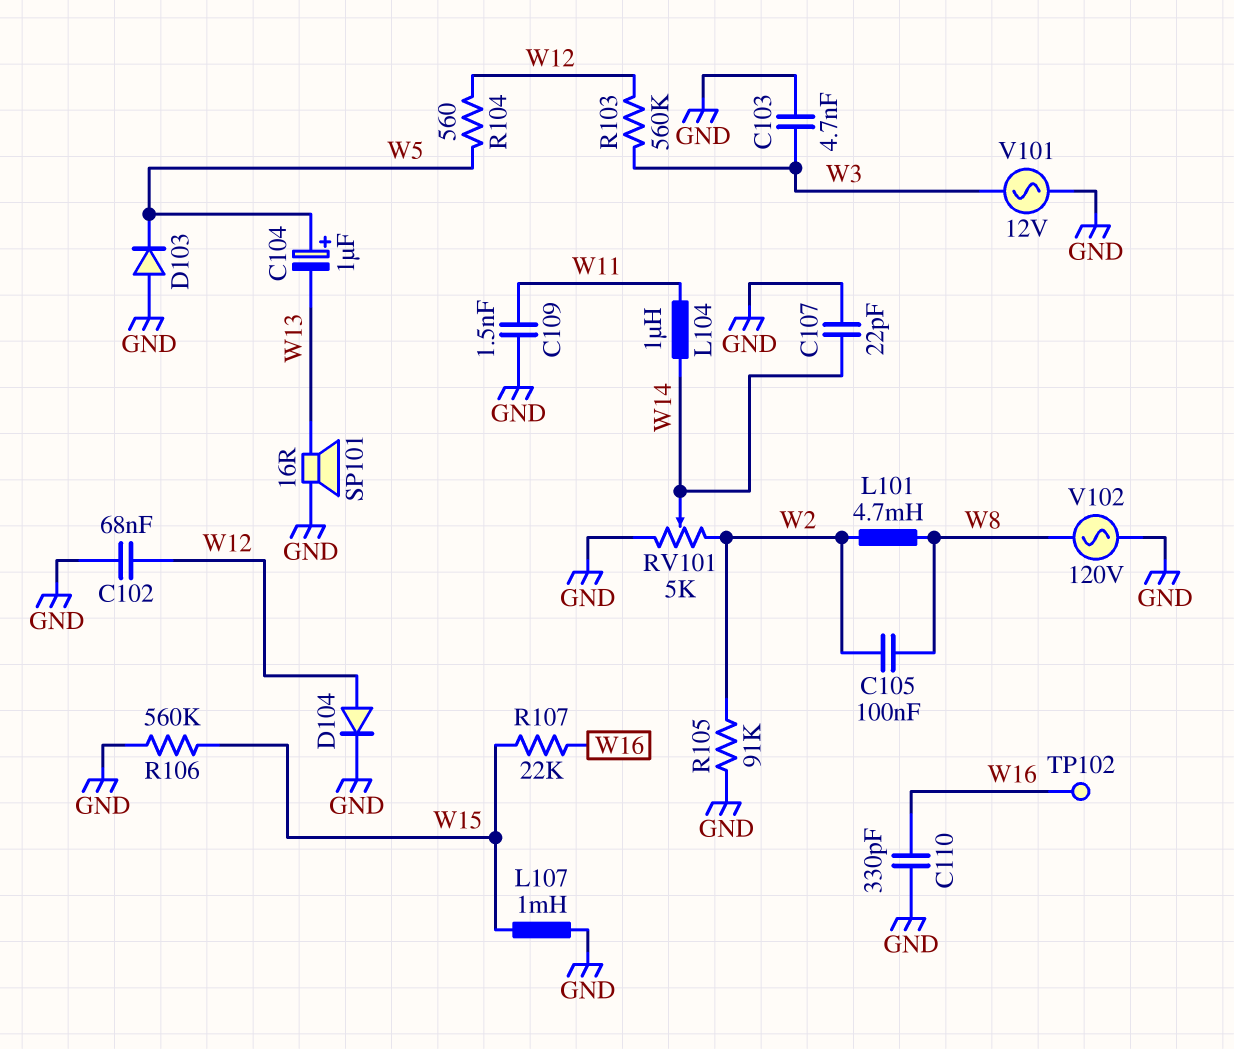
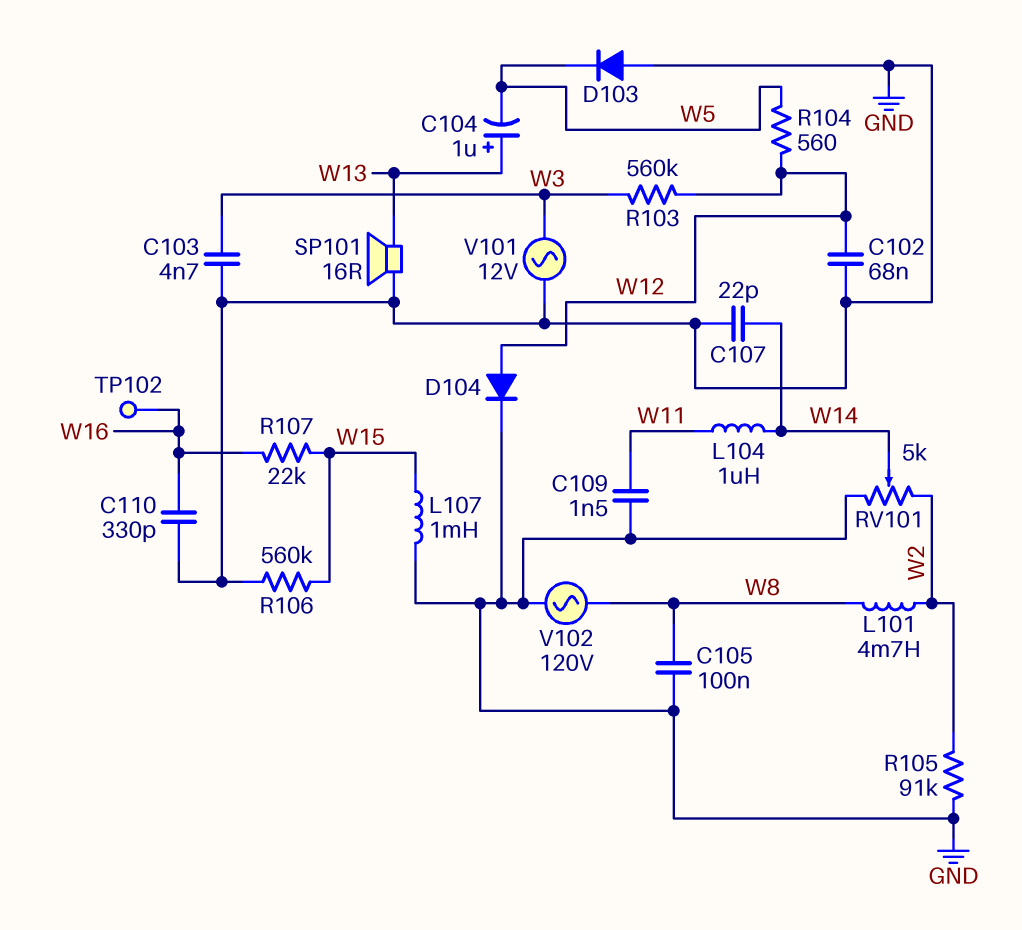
C104: 1uF (plus W5, minus W13) -> 1uF (plus W13, minus W5)
C105: 100nF (W2, W8) -> 100nF (GND, W8)

